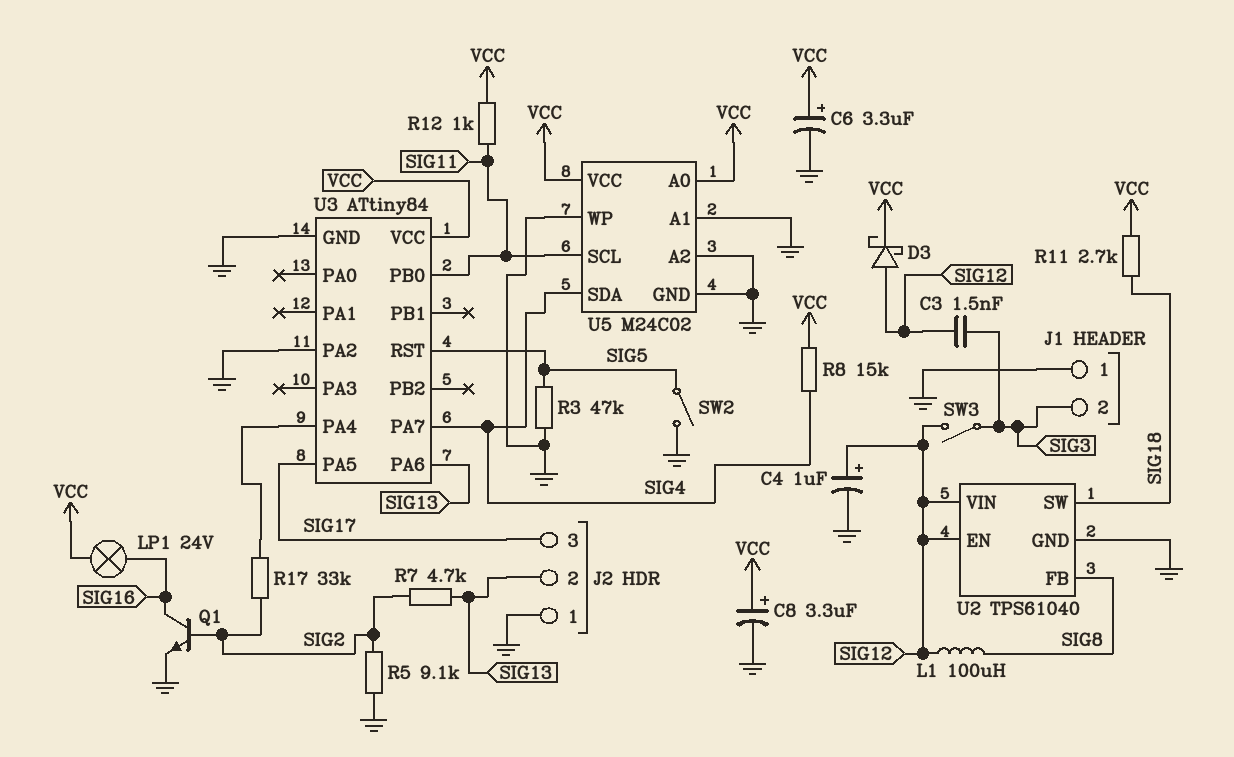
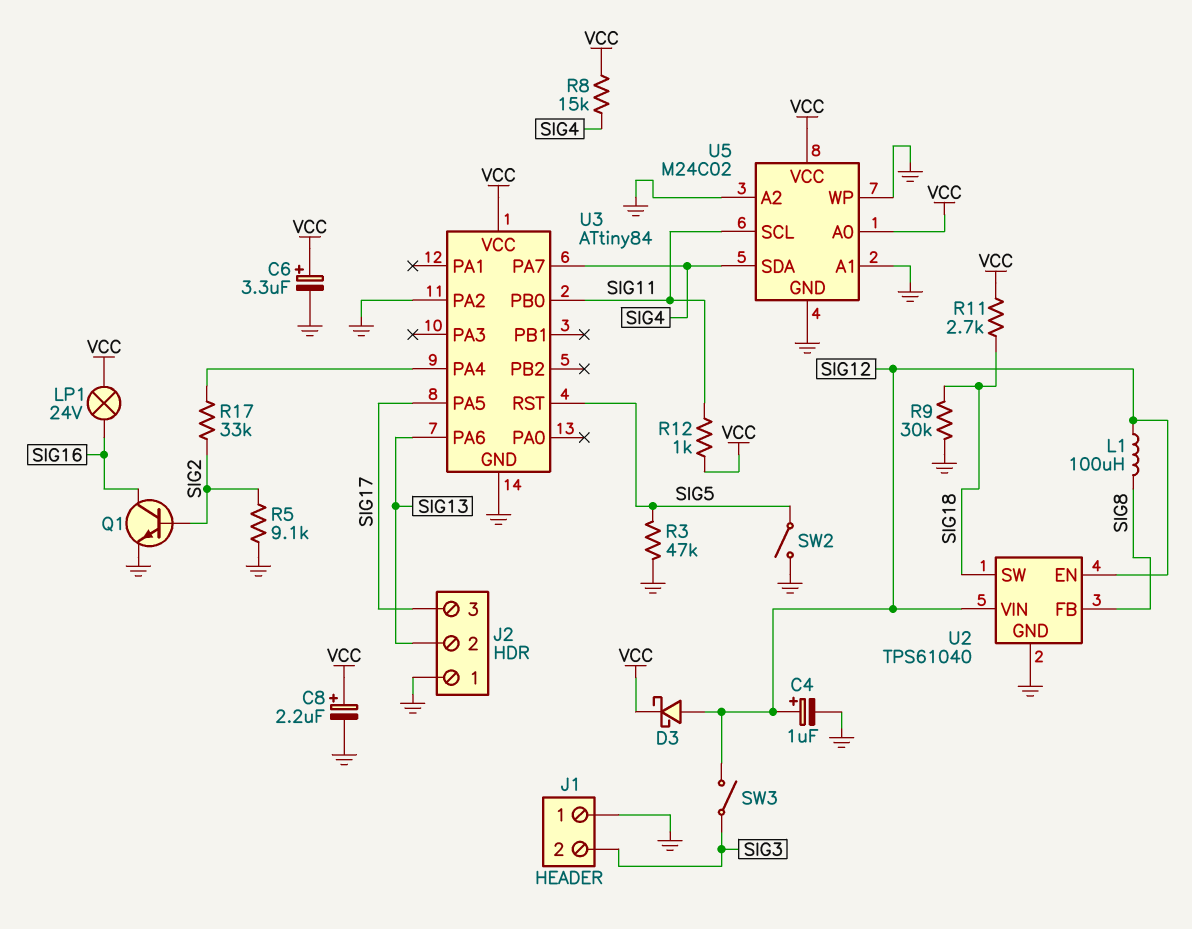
C3: 1.5nF (SIG3, SIG12) -> none
C8: 3.3uF (plus VCC, minus GND) -> 2.2uF (plus VCC, minus GND)
R7: 4.7k (SIG2, SIG13) -> none
R9: none -> 30k (GND, SIG18)

